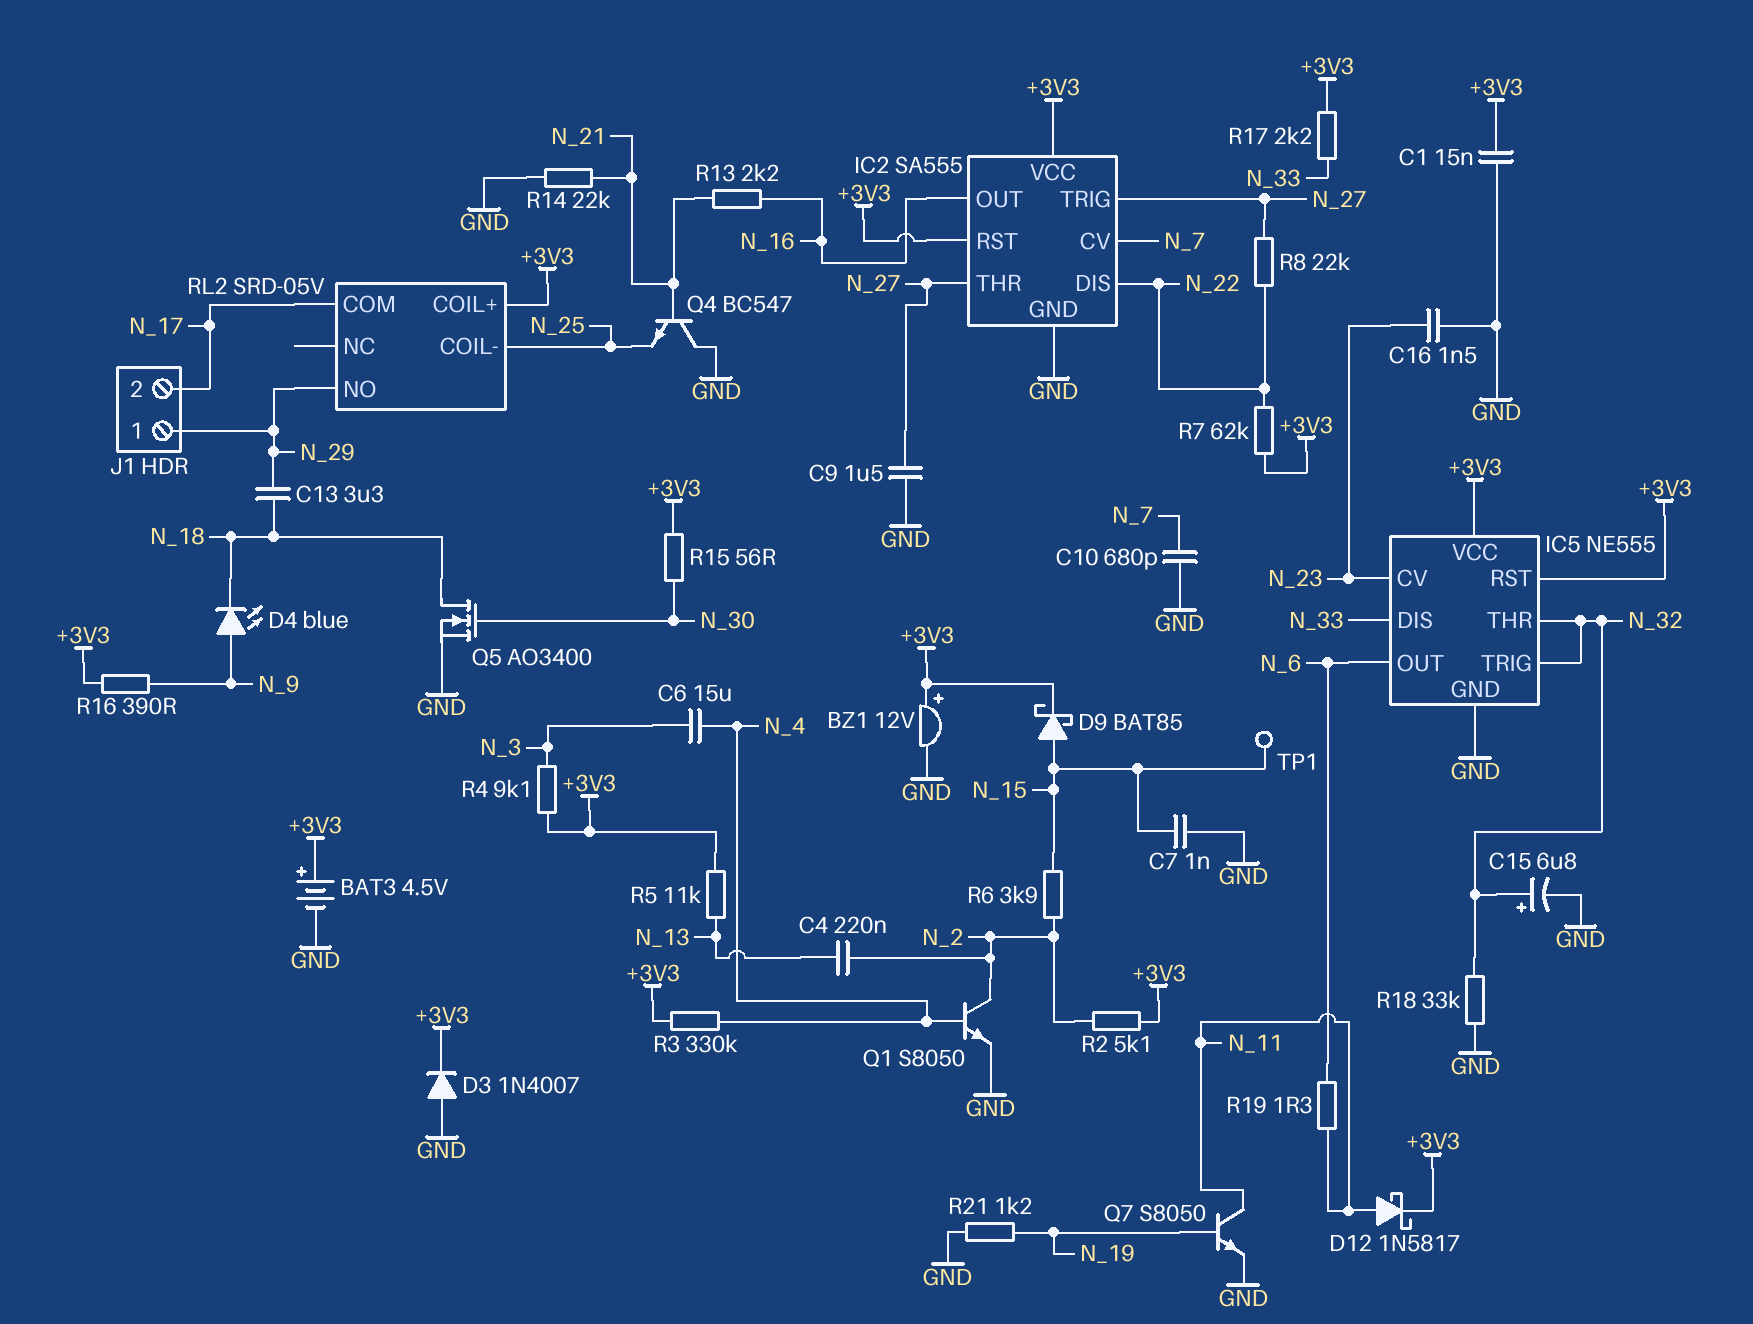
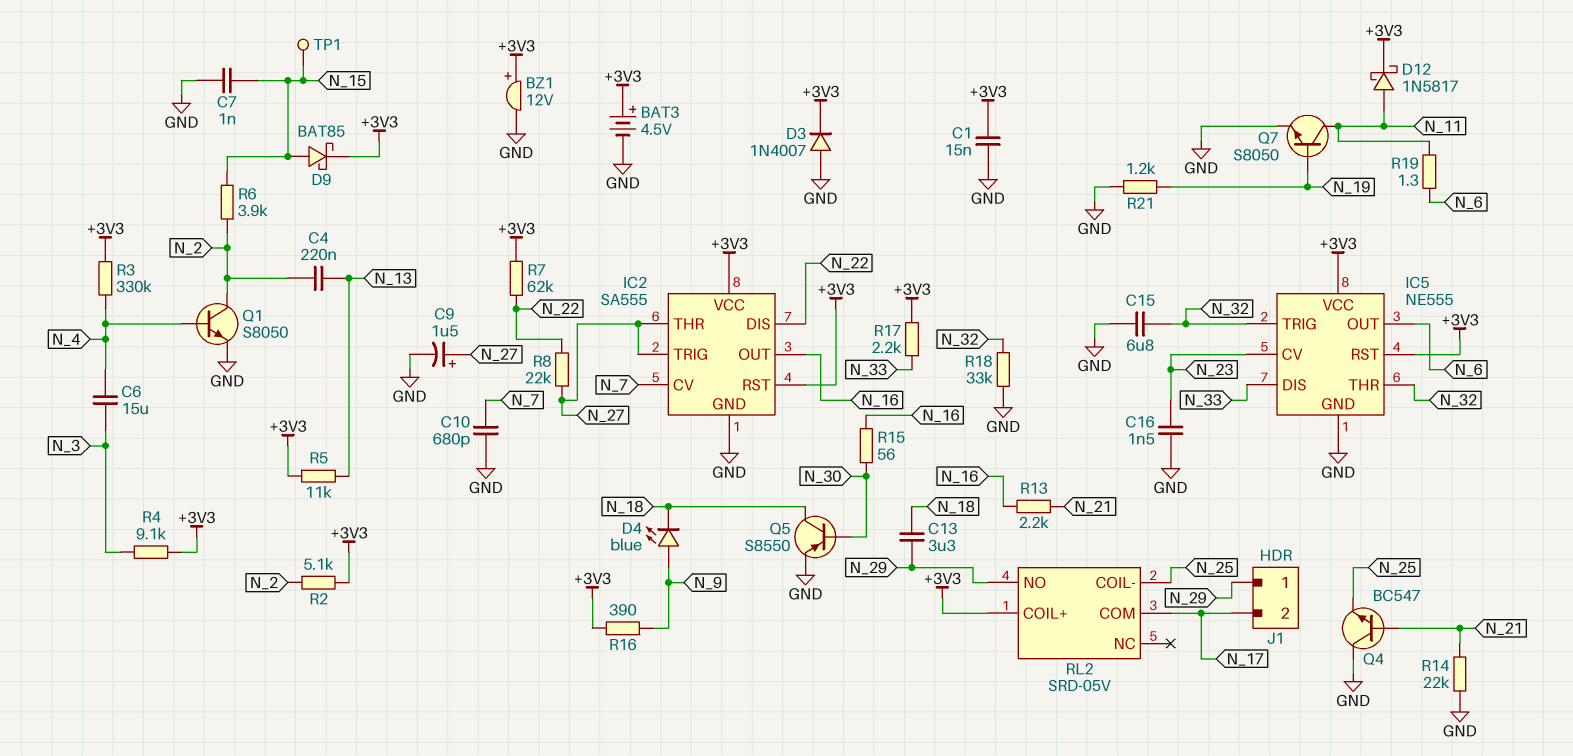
C9: 1.5uF (GND, N_27) -> 1.5uF (plus N_27, minus GND)
C15: 6.8uF (plus N_32, minus GND) -> 6.8uF (GND, N_32)
Q5: NMOS AO3400 (G N_30, D N_18, S GND) -> PNP S8550 (B N_30, C N_18, E GND)
R15: 56 (+3V3, N_30) -> 56 (N_16, N_30)

